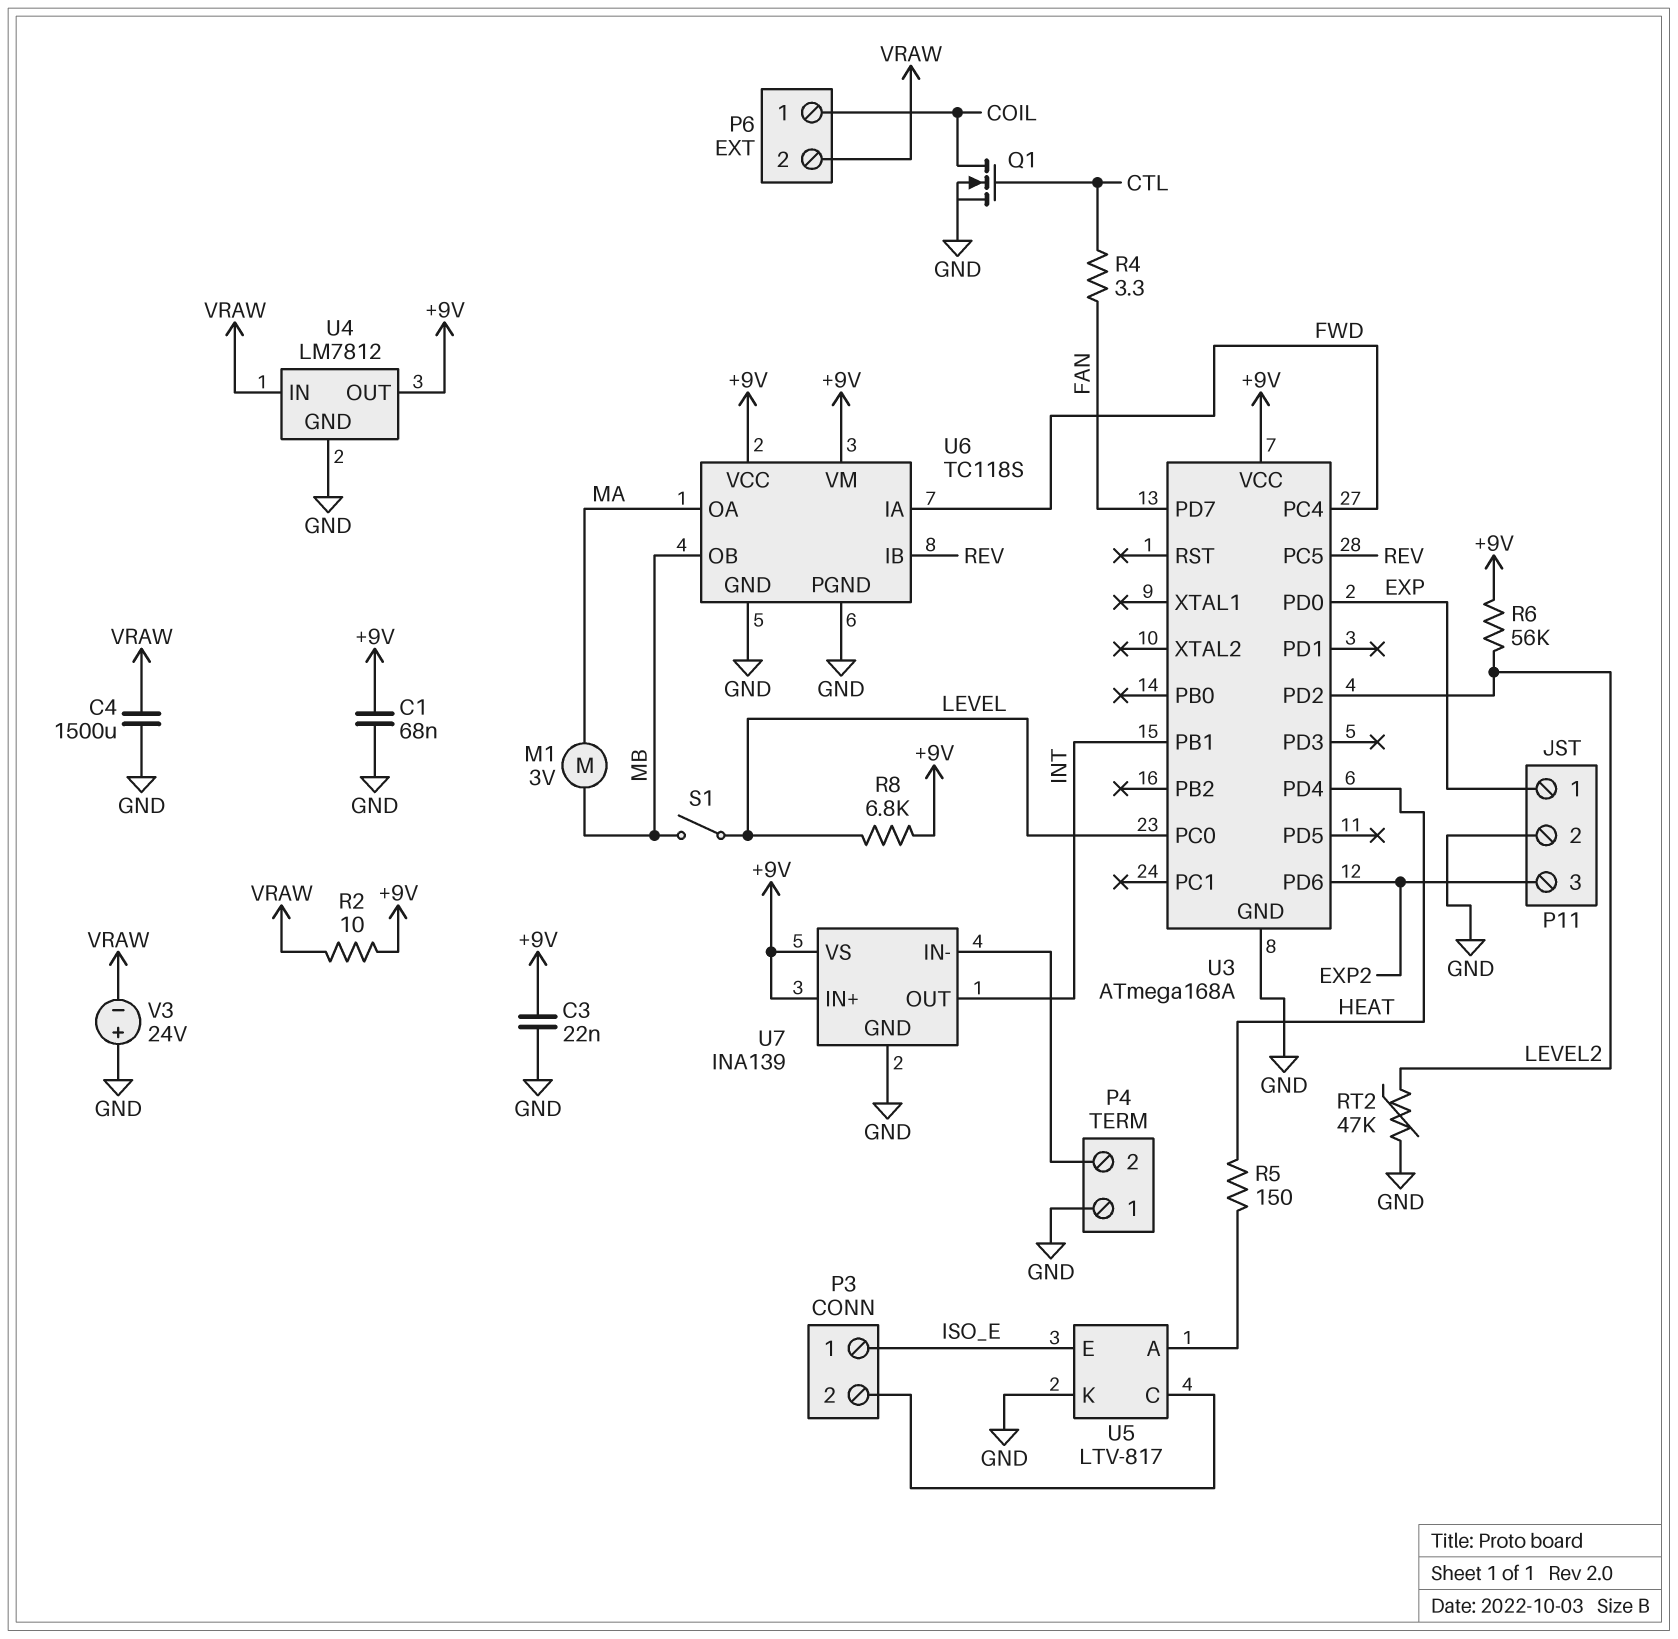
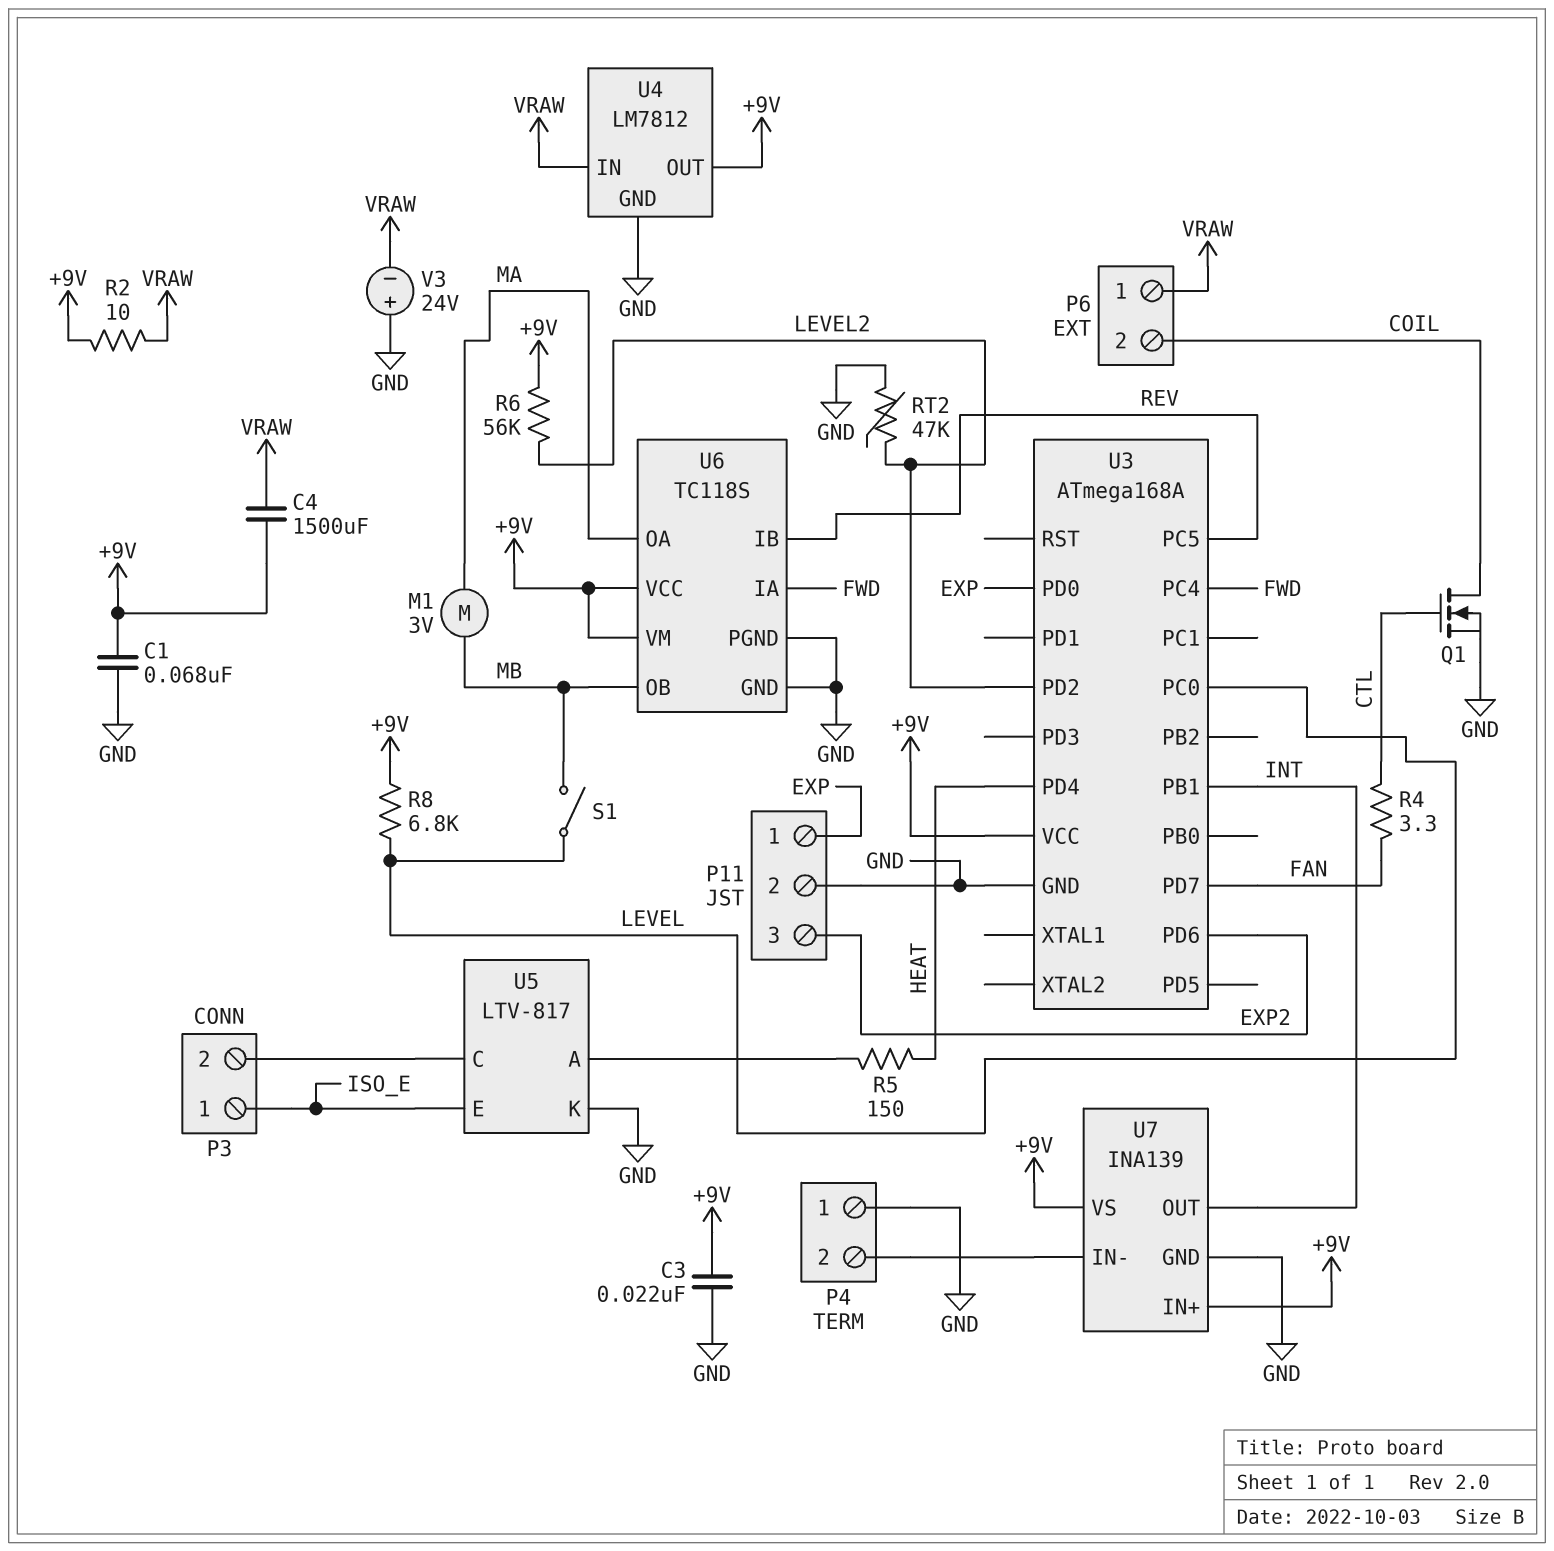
C4: 1500uF (GND, VRAW) -> 1500uF (+9V, VRAW)
P6 pin 1: COIL -> VRAW
P6 pin 2: VRAW -> COIL

